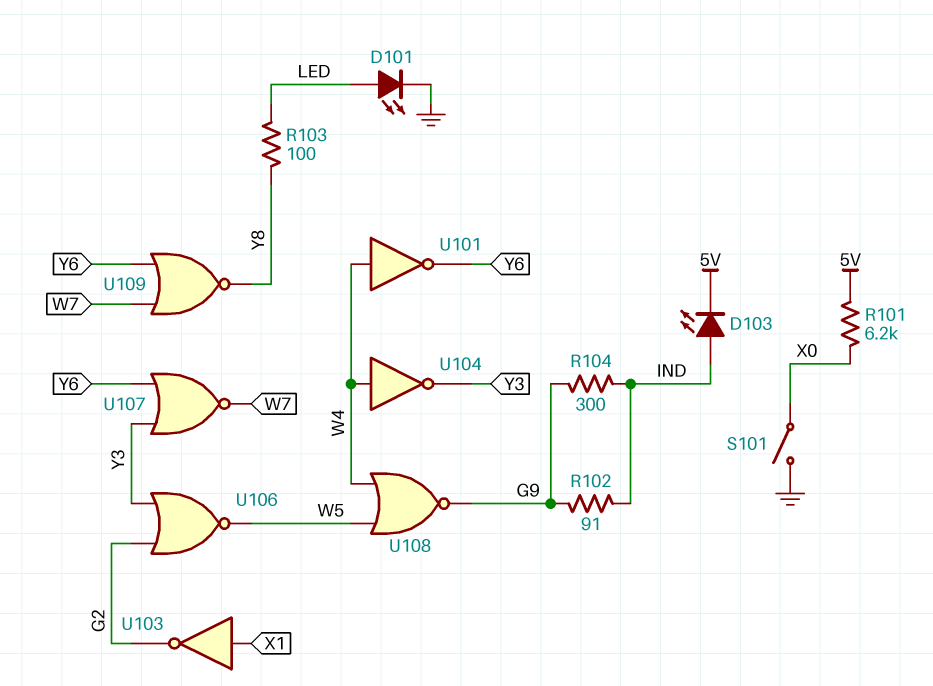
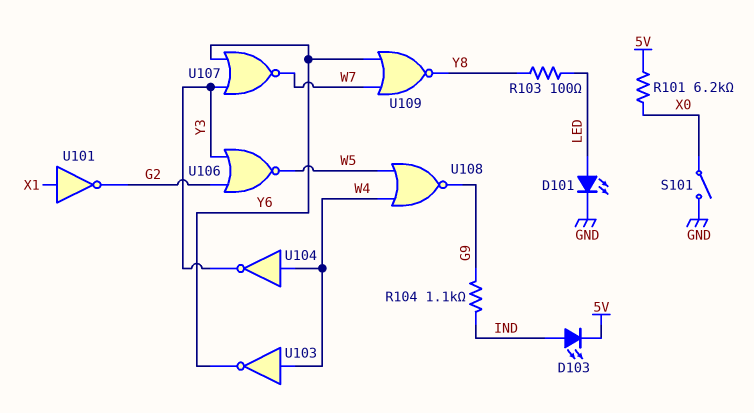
R102: 91 (G9, IND) -> none
R104: 300 (G9, IND) -> 1.1k (G9, IND)
U101: NOT (in W4, out Y6) -> NOT (in X1, out G2)
U103: NOT (in X1, out G2) -> NOT (in W4, out Y6)

